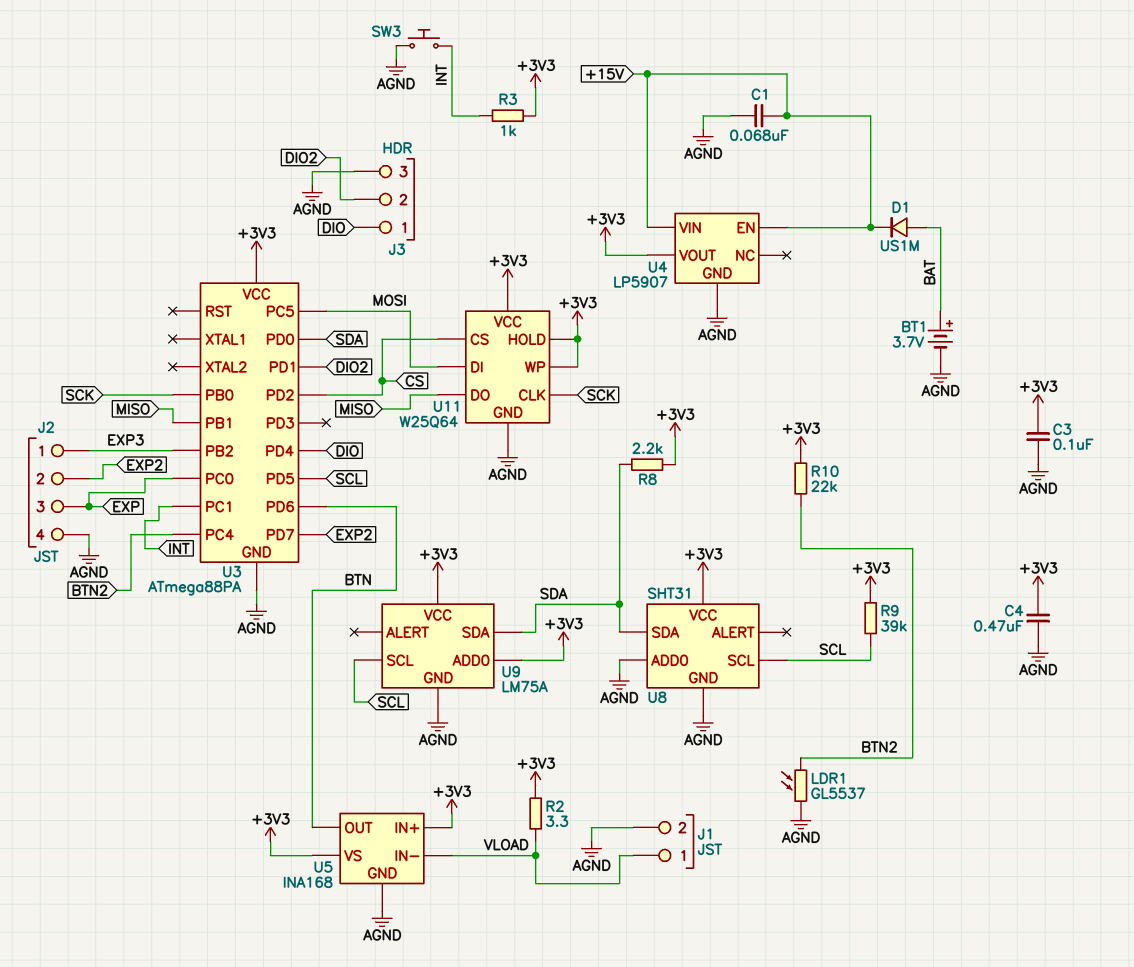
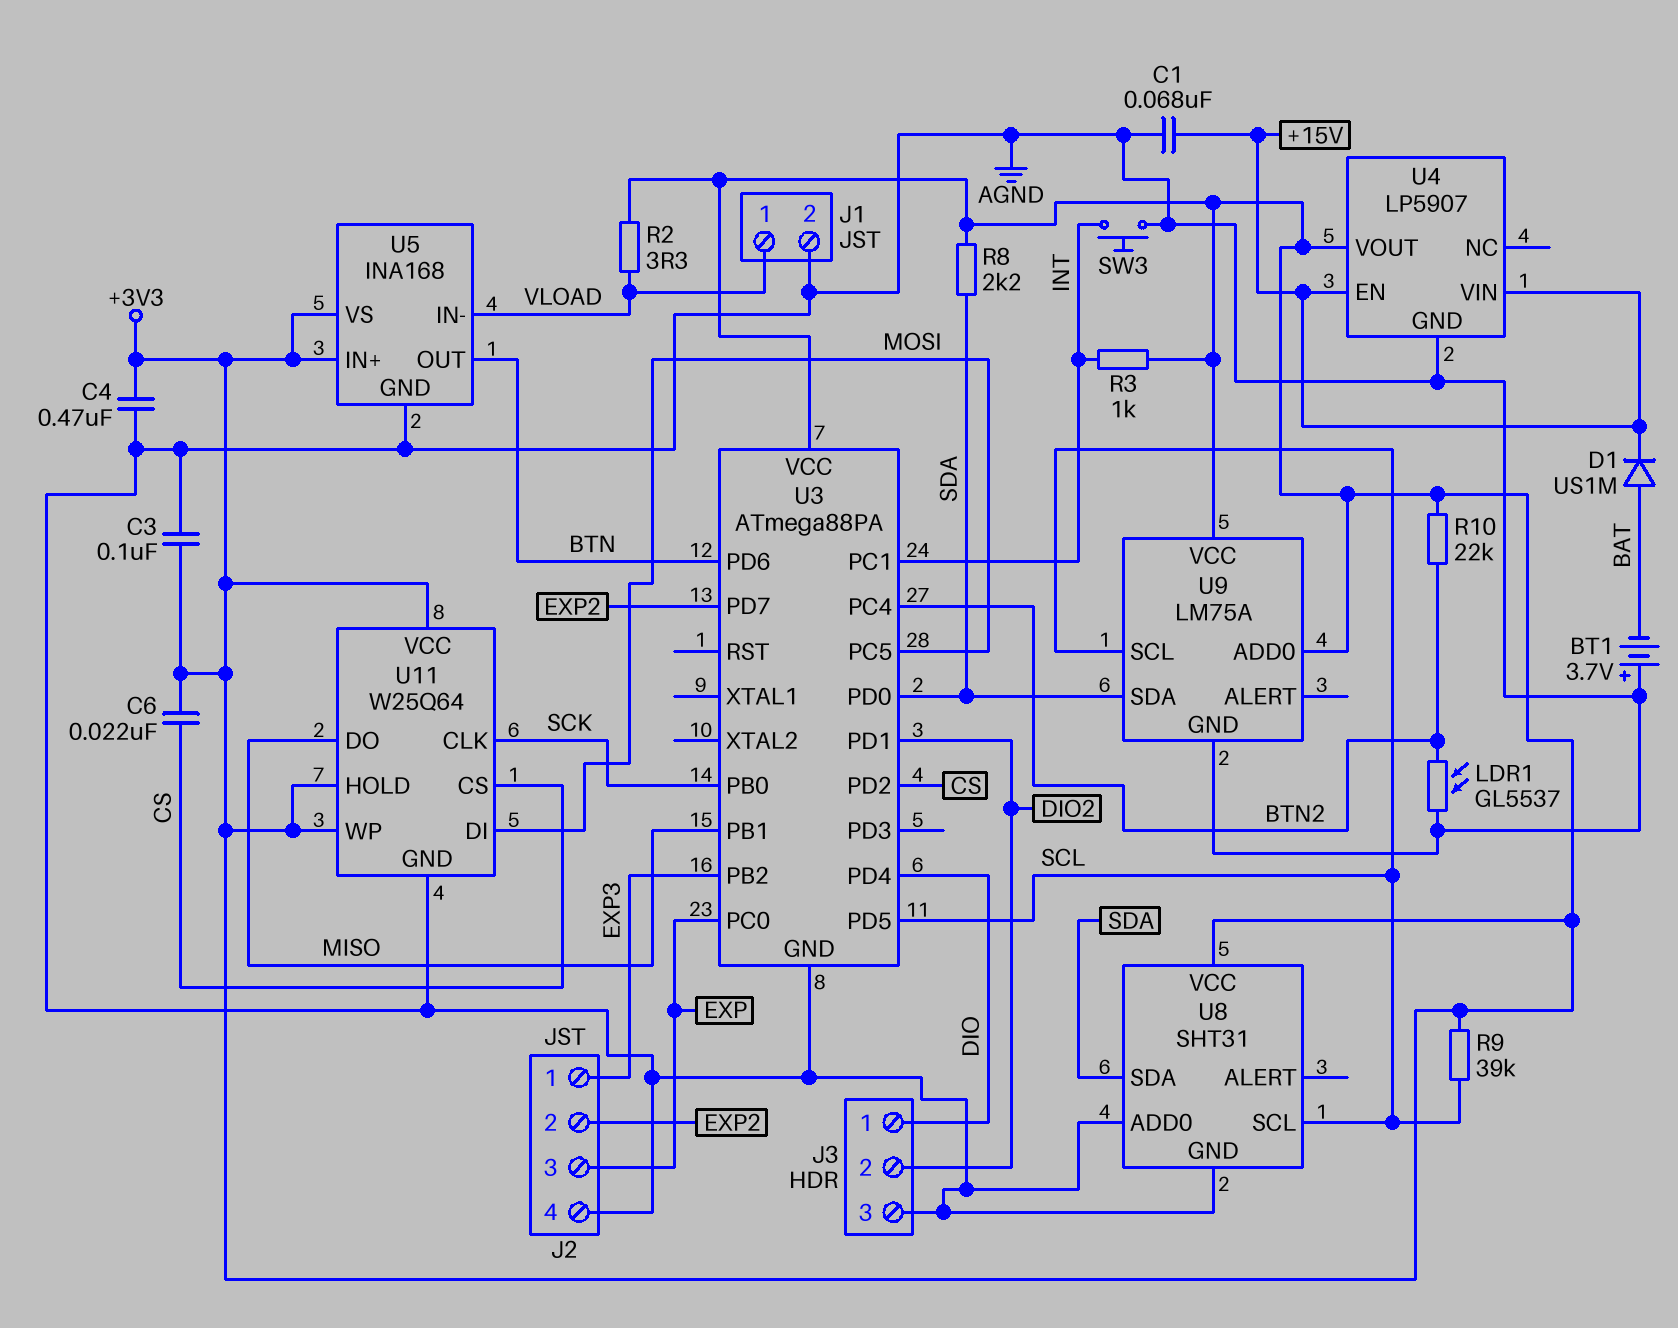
BT1: 3.7V (plus BAT, minus AGND) -> 3.7V (plus AGND, minus BAT)
C6: none -> 22nF (+3V3, CS)

